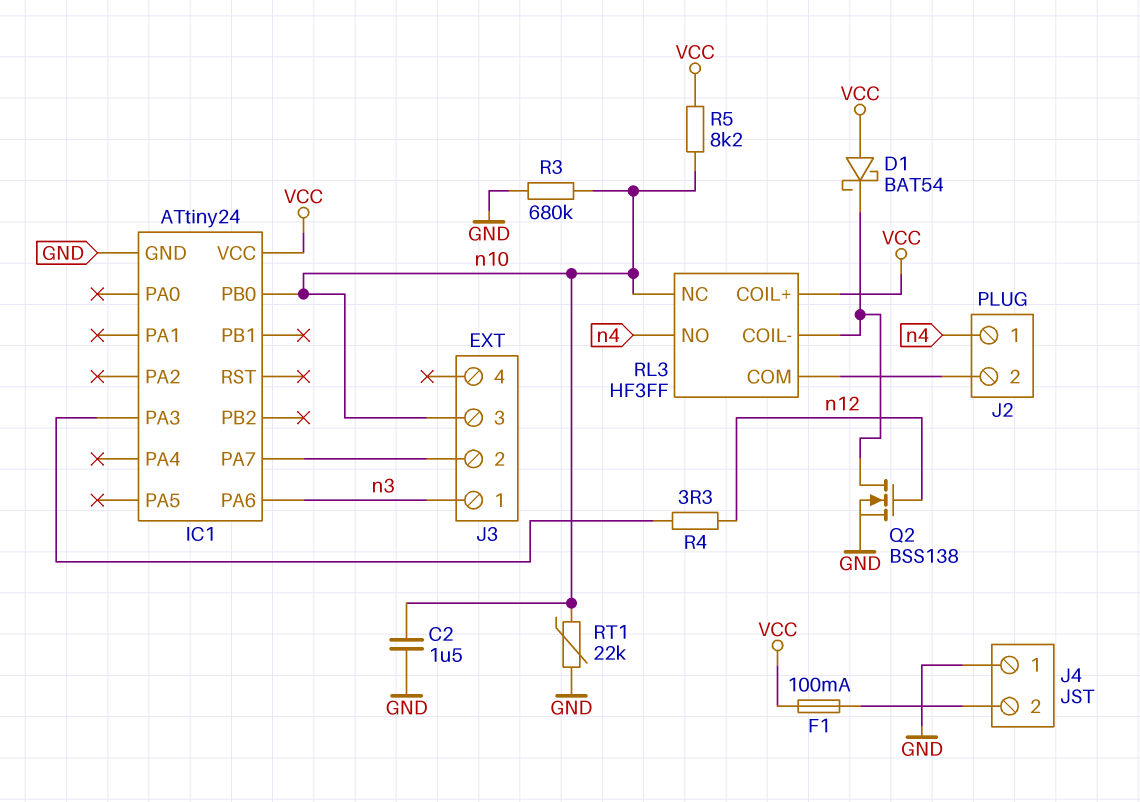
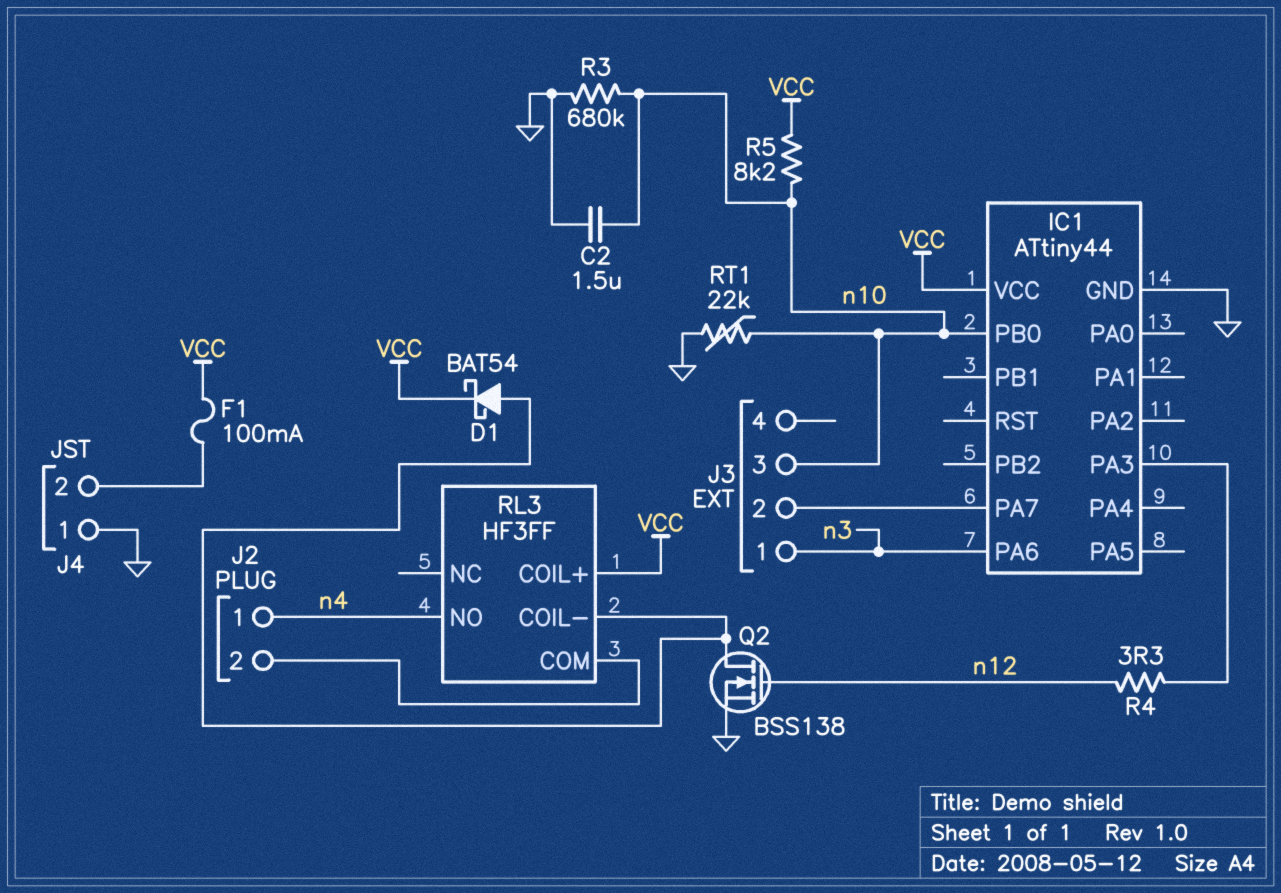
D1: schottky BAT54 (A VCC, K RL3/COIL-) -> schottky BAT54 (A RL3/COIL-, K VCC)
IC1: ATtiny24 -> ATtiny44
RL3 pin NC: n10 -> none

